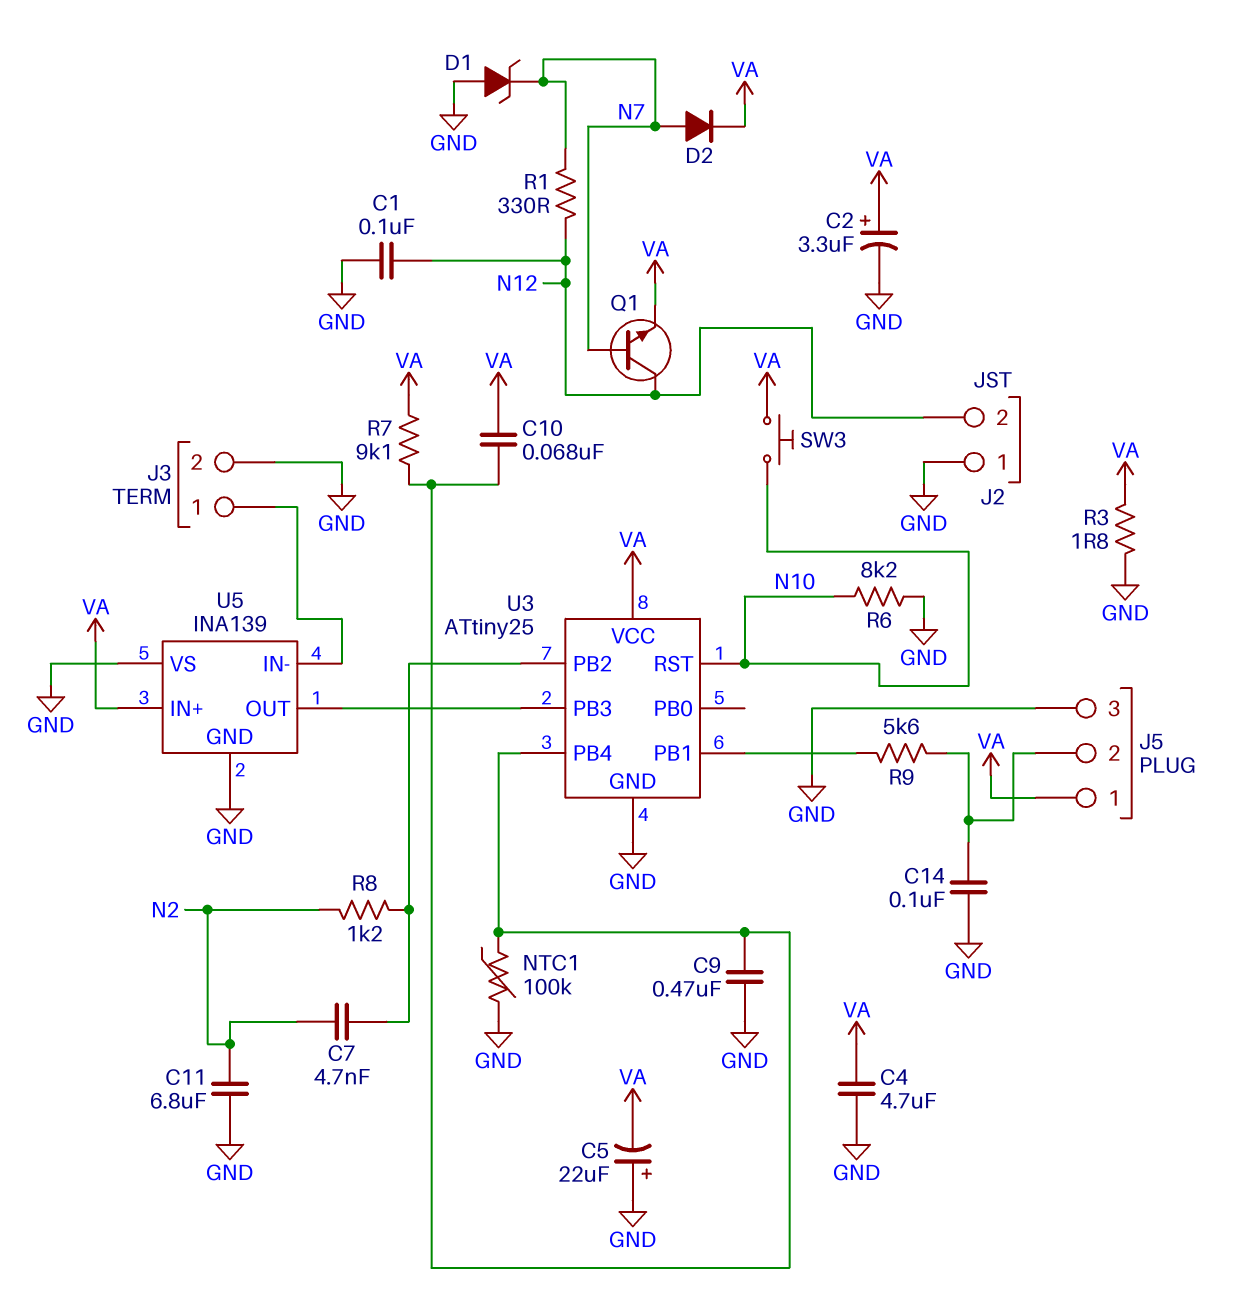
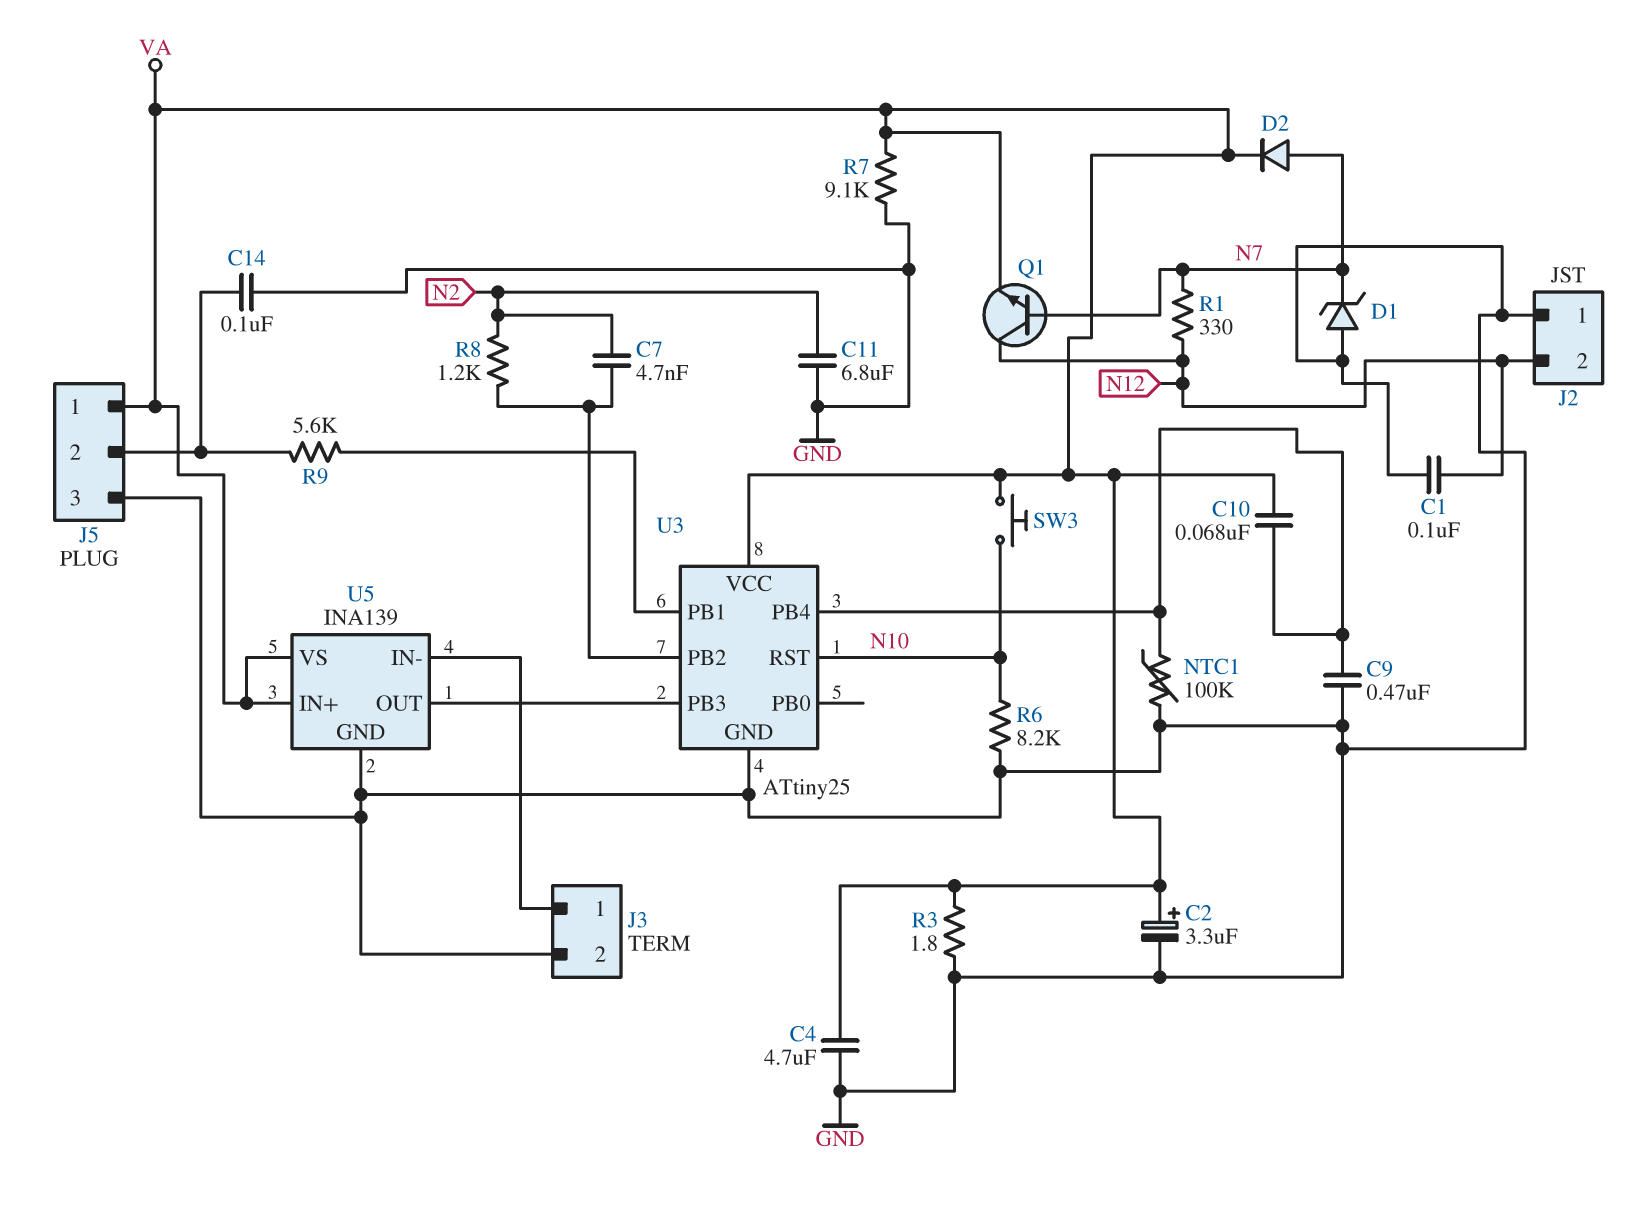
C5: 22uF (plus GND, minus VA) -> none
R7: 9.1k (U3/PB4, VA) -> 9.1k (GND, VA)
U5 pin VS: GND -> VA

